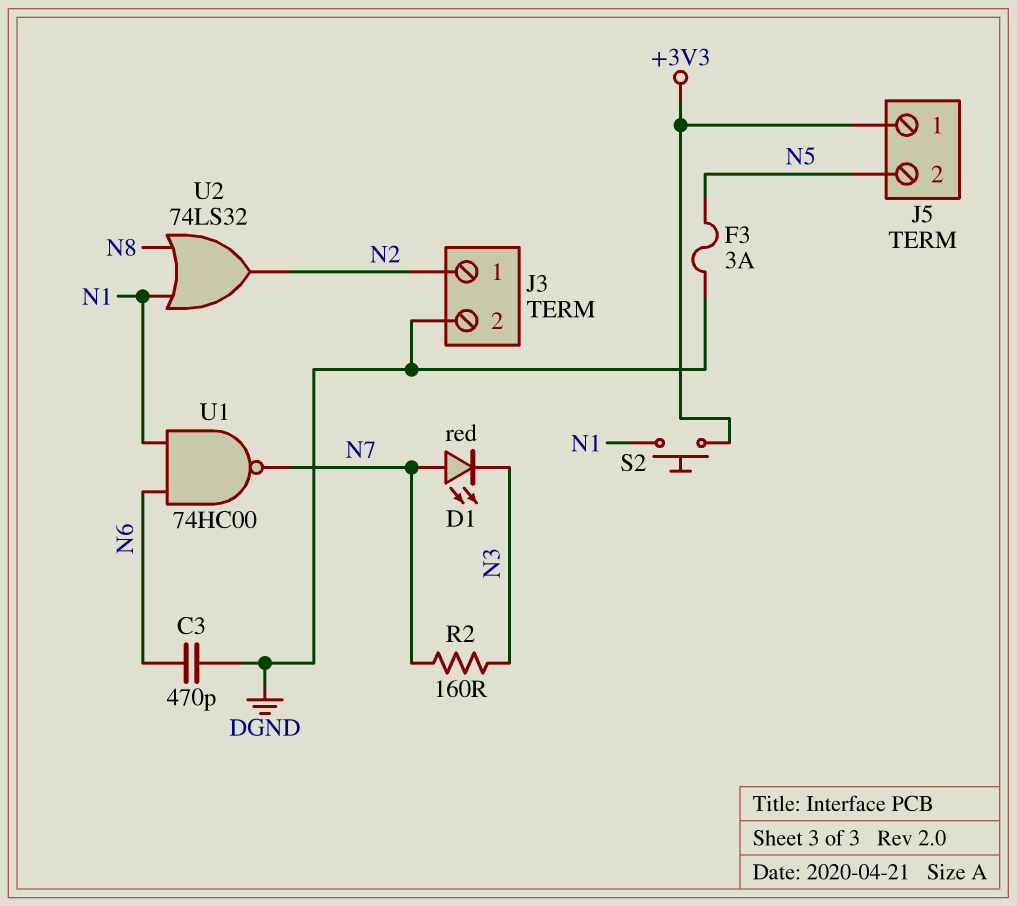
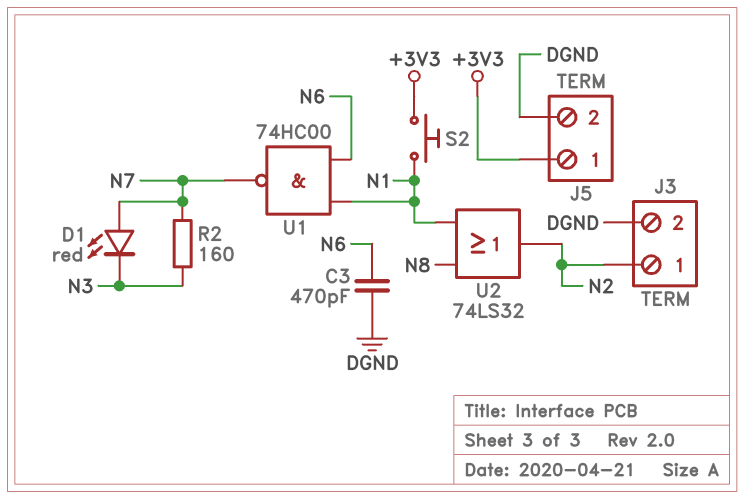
F3: 3A (DGND, N5) -> none
J5 pin 2: N5 -> DGND

